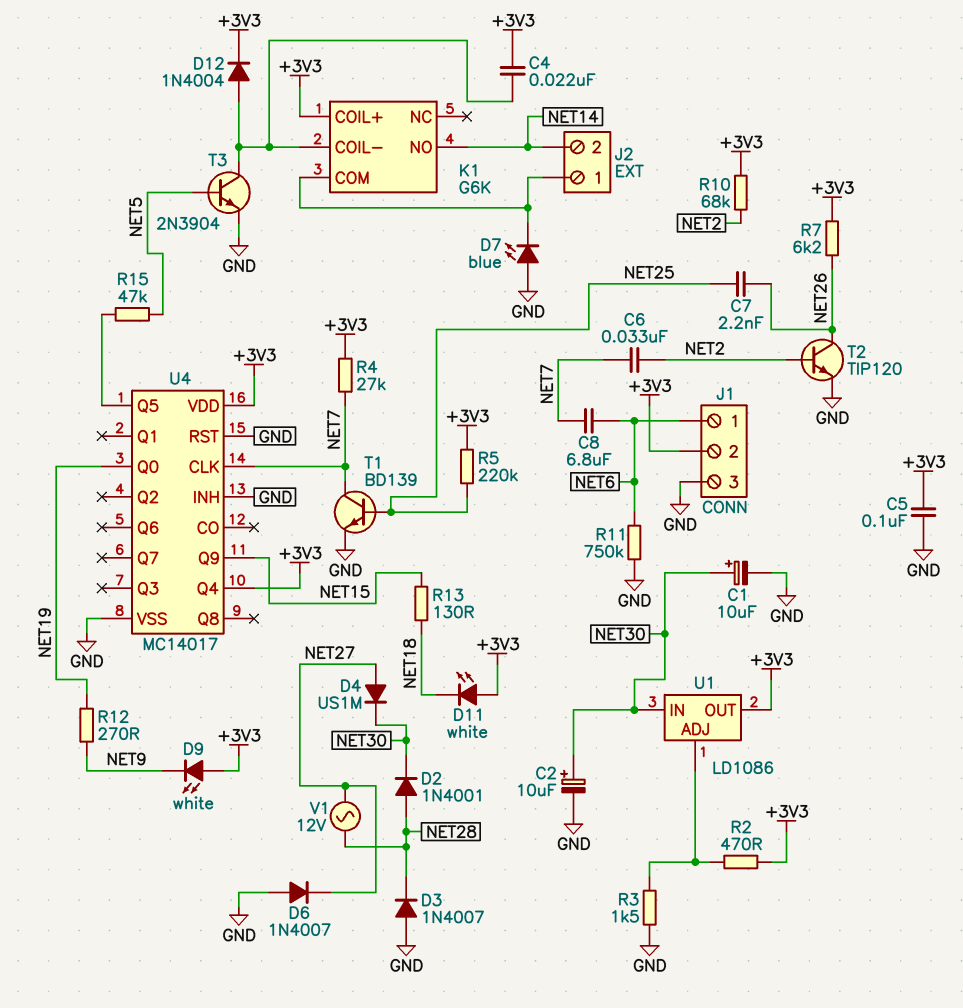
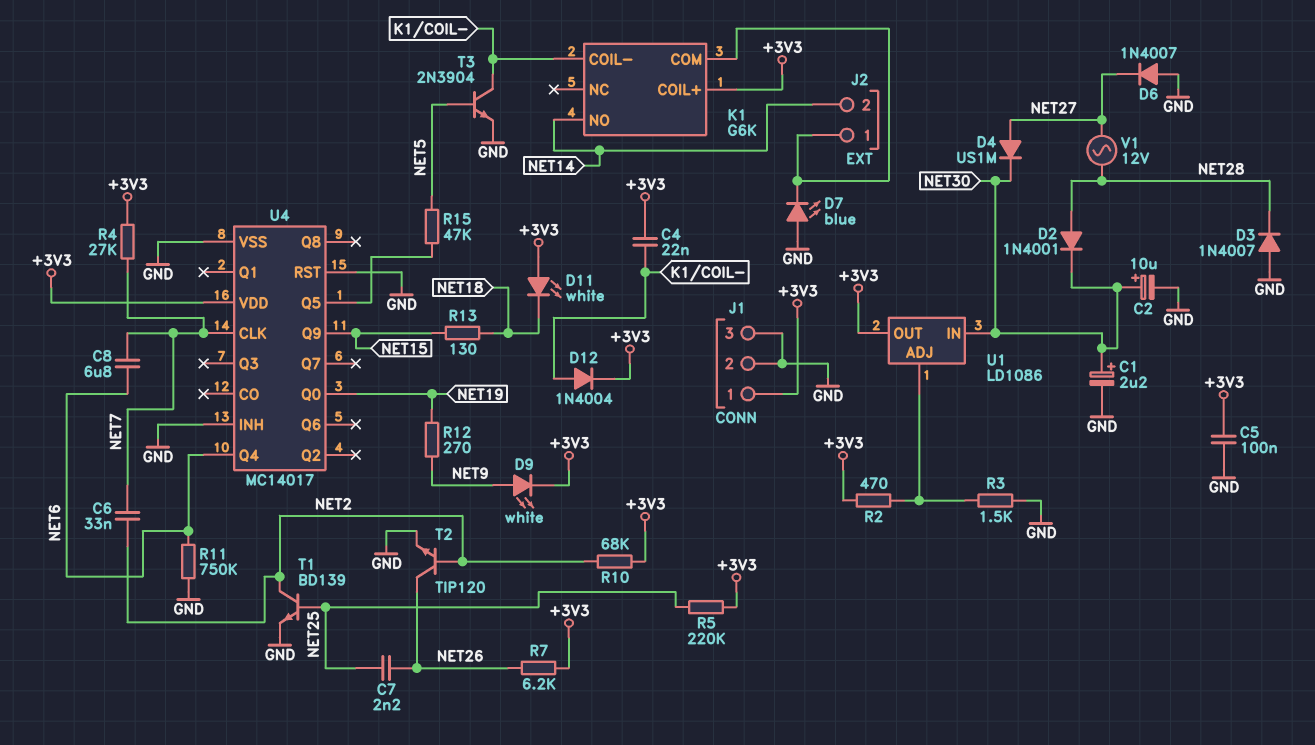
C1: 10uF (plus NET30, minus GND) -> 2.2uF (plus NET30, minus GND)
D9: LED white (A +3V3, K NET9) -> LED white (A NET9, K +3V3)
J1 pin 1: NET6 -> +3V3
J1 pin 2: +3V3 -> GND
T1: NPN BD139 (B NET25, C NET7, E GND) -> NPN BD139 (B NET25, C NET2, E GND)
U4 pin Q4: +3V3 -> NET6

